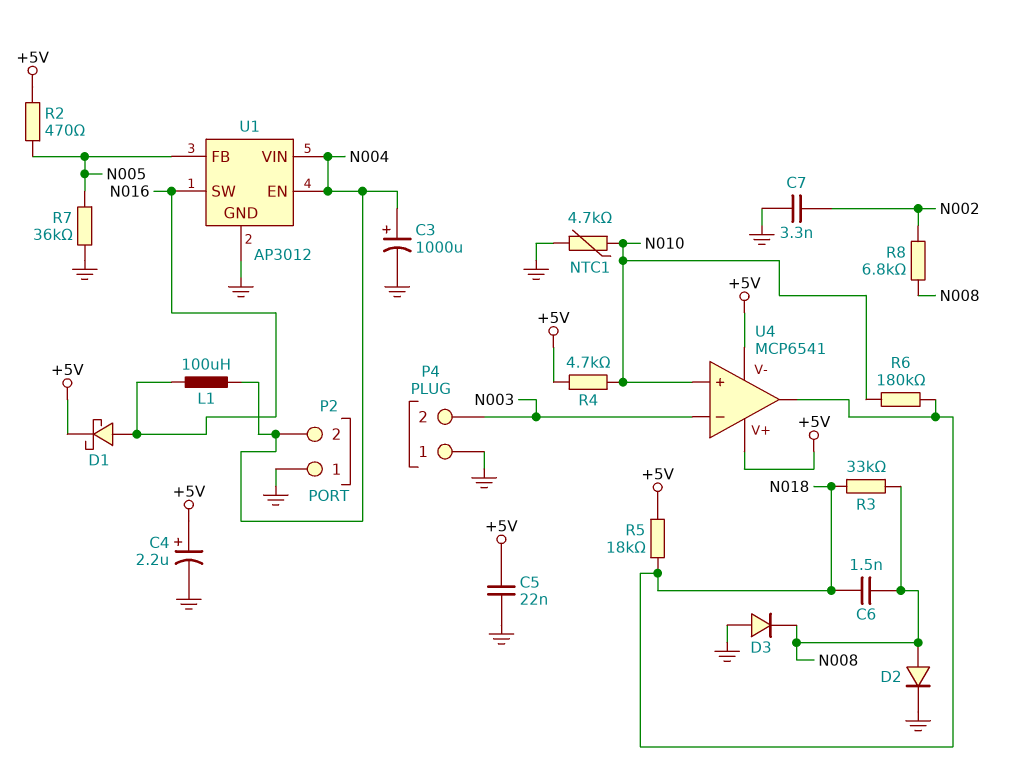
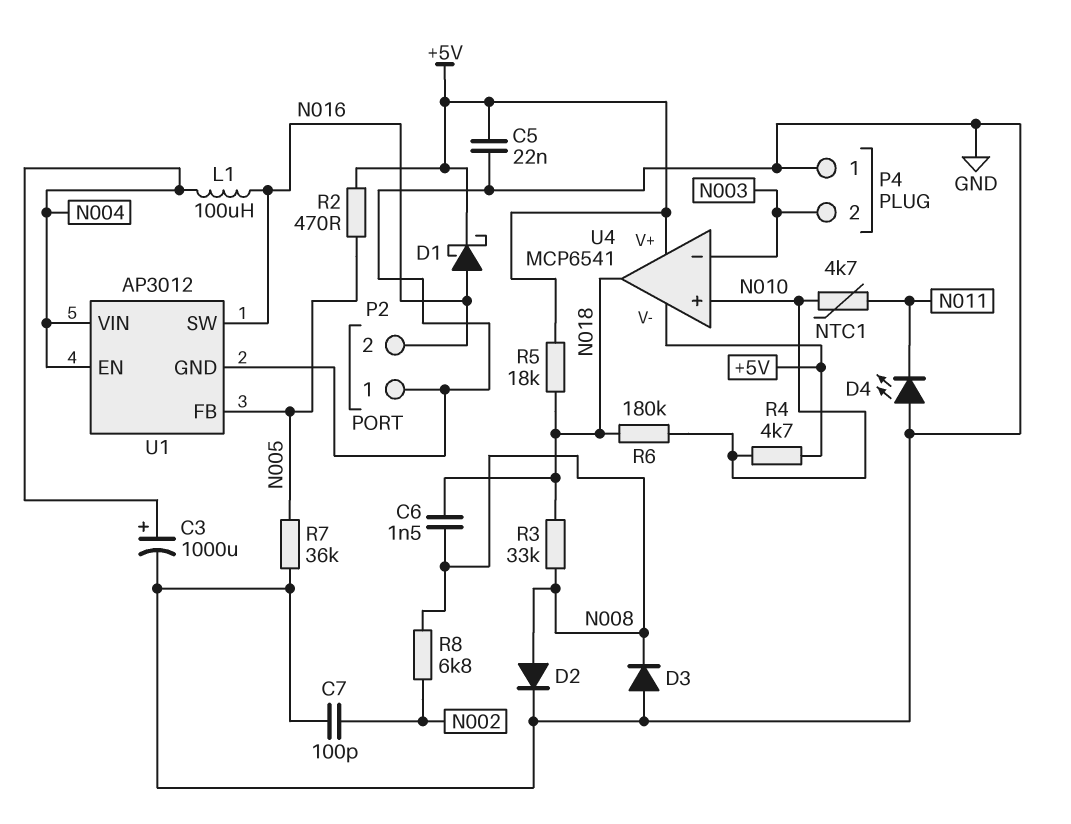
C4: 2.2uF (plus +5V, minus GND) -> none
C7: 3.3nF (GND, N002) -> 100pF (GND, N002)
D4: none -> LED (A GND, K N011)
NTC1: 4.7k (GND, N010) -> 4.7k (N010, N011)
P2 pin 2: N004 -> N016

